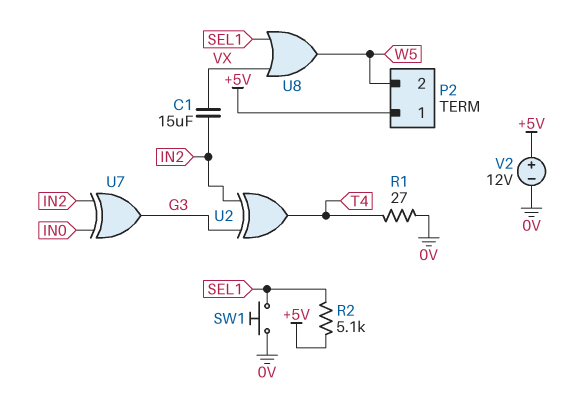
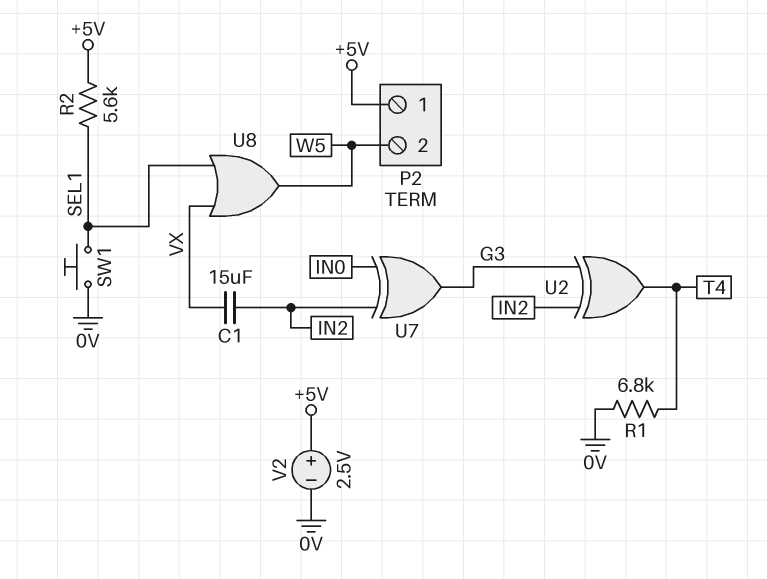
R1: 27 (0V, T4) -> 6.8k (0V, T4)
R2: 5.1k (+5V, SEL1) -> 5.6k (+5V, SEL1)
V2: 12V (plus +5V, minus 0V) -> 2.5V (plus +5V, minus 0V)

